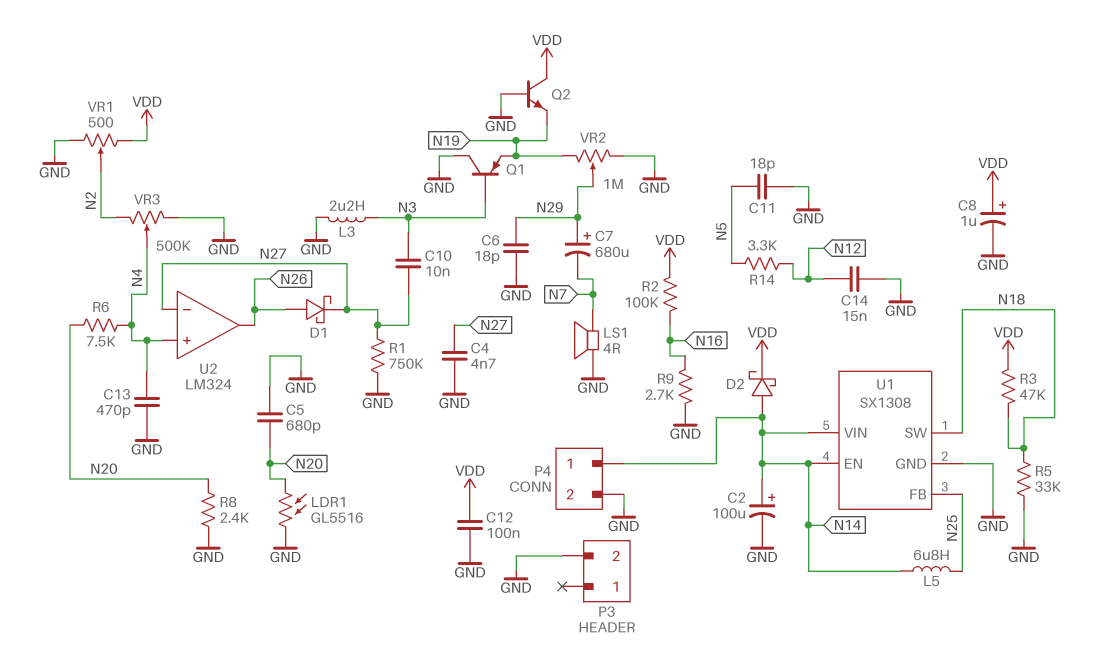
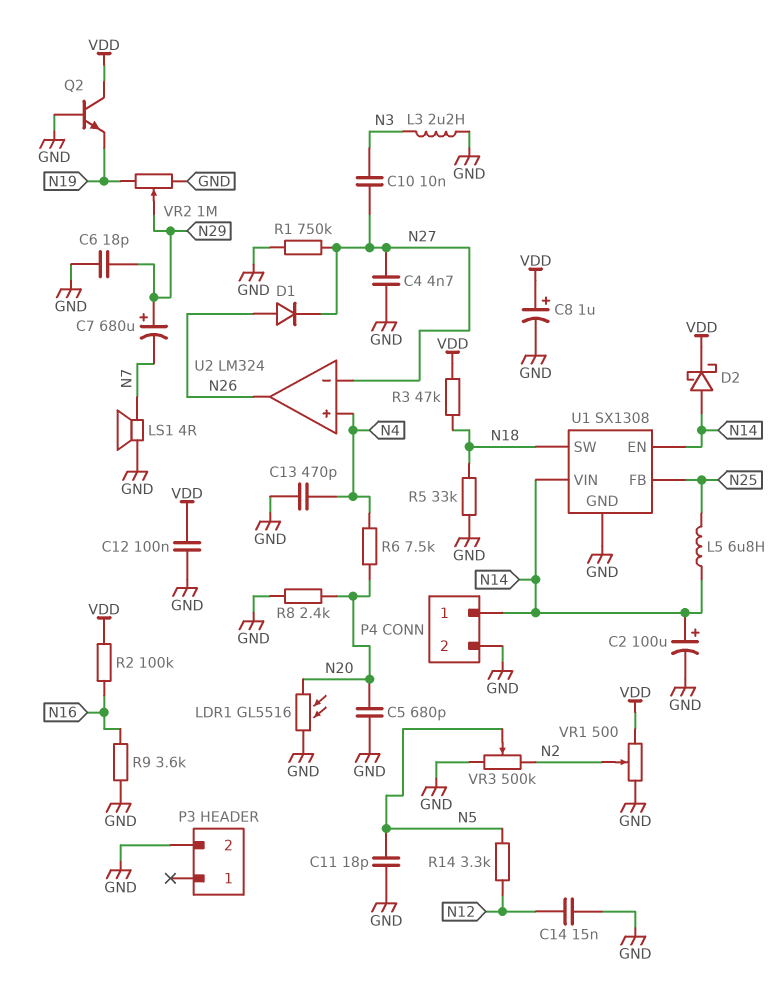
D1: schottky (A N26, K N27) -> diode (A N26, K N27)
Q1: PNP (B N3, C GND, E N19) -> none
R9: 2.7k (GND, N16) -> 3.6k (GND, N16)
VR3: 500k (GND, N2, wiper N4) -> 500k (GND, N2, wiper N5)

